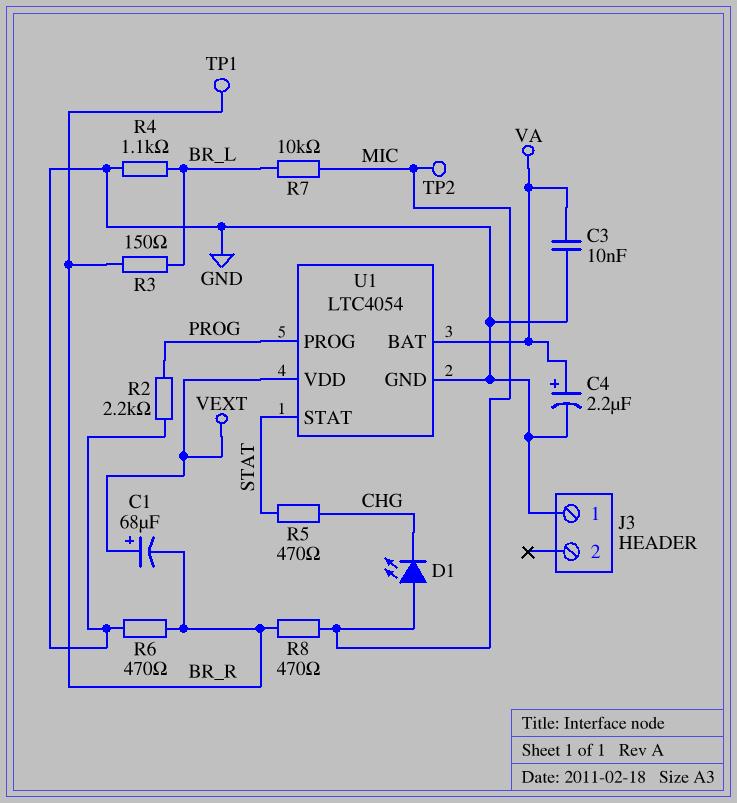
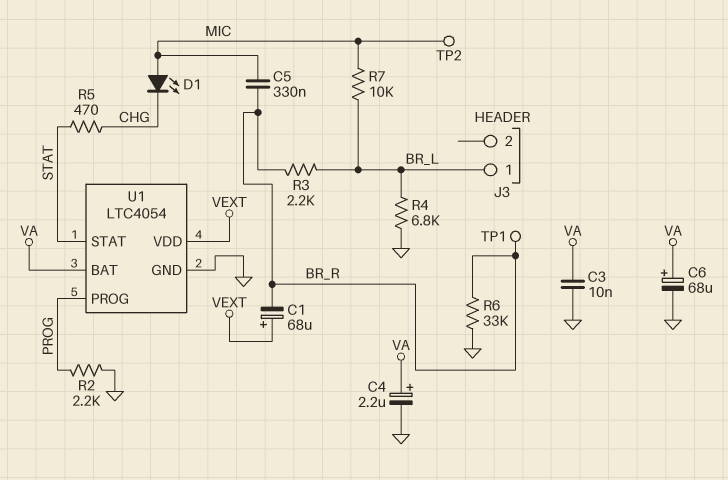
C5: none -> 330nF (BR_R, MIC)
C6: none -> 68uF (plus VA, minus GND)
J3 pin 1: GND -> BR_L
R3: 150 (BR_L, BR_R) -> 2.2k (BR_L, BR_R)
R4: 1.1k (BR_L, GND) -> 6.8k (BR_L, GND)
R6: 470 (BR_R, GND) -> 33k (BR_R, GND)
R8: 470 (BR_R, MIC) -> none

